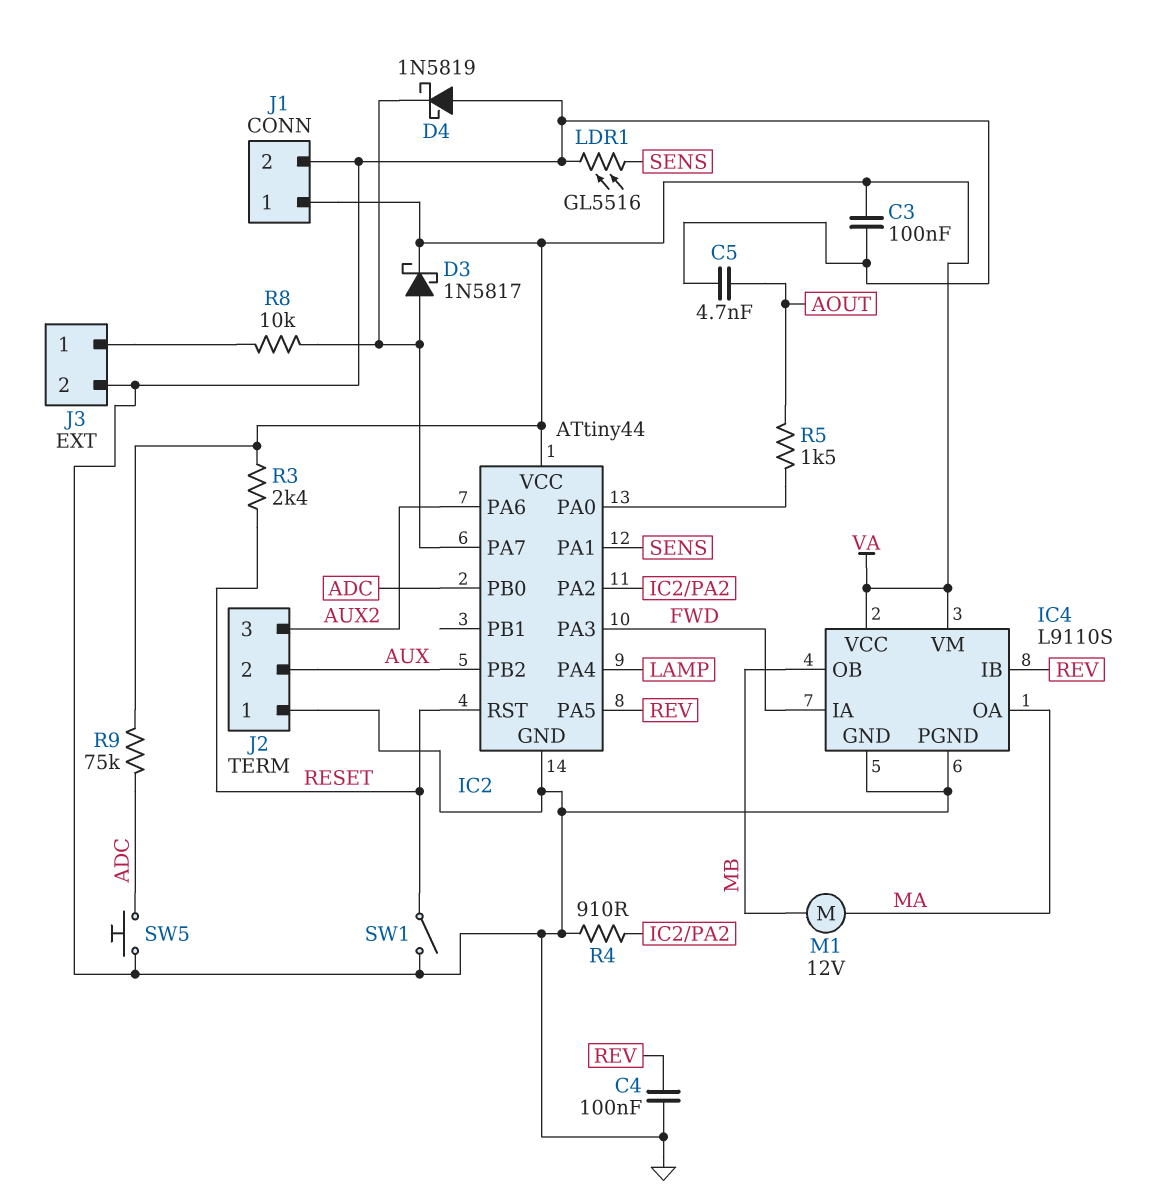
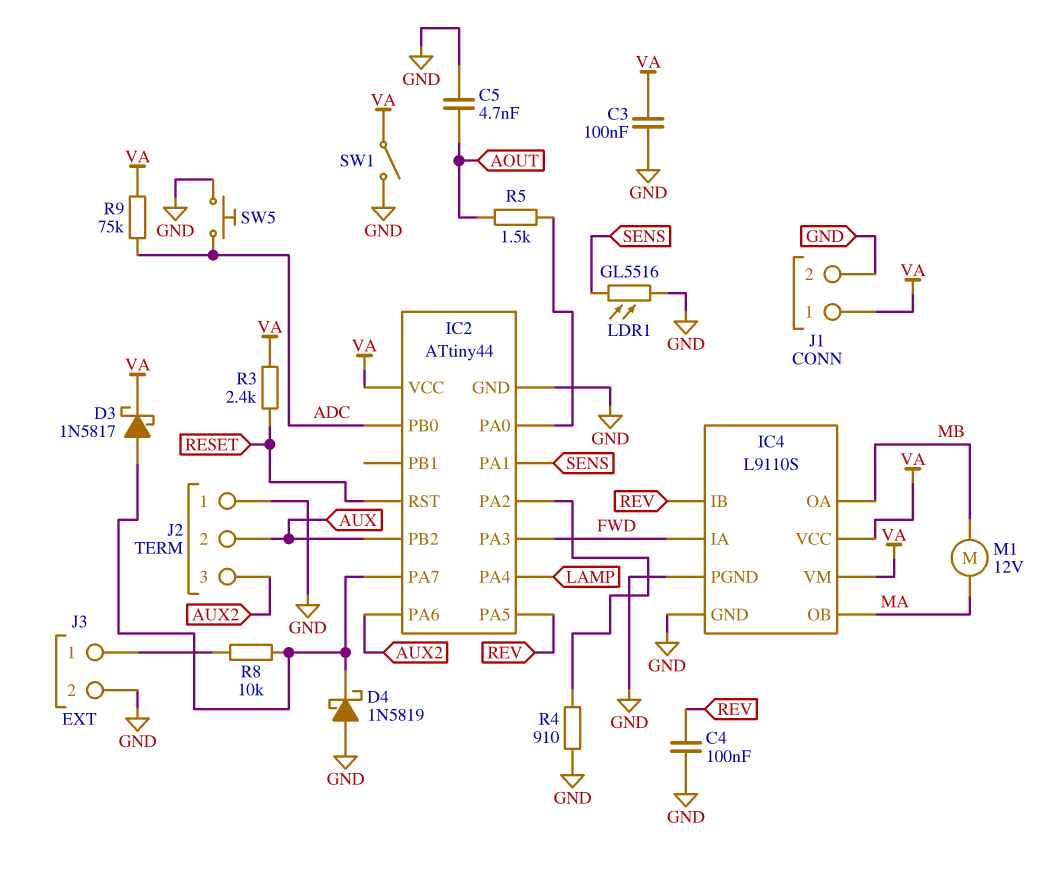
IC4 pin OA: MA -> MB
IC4 pin OB: MB -> MA
SW1: switch (GND, RESET) -> switch (GND, VA)

